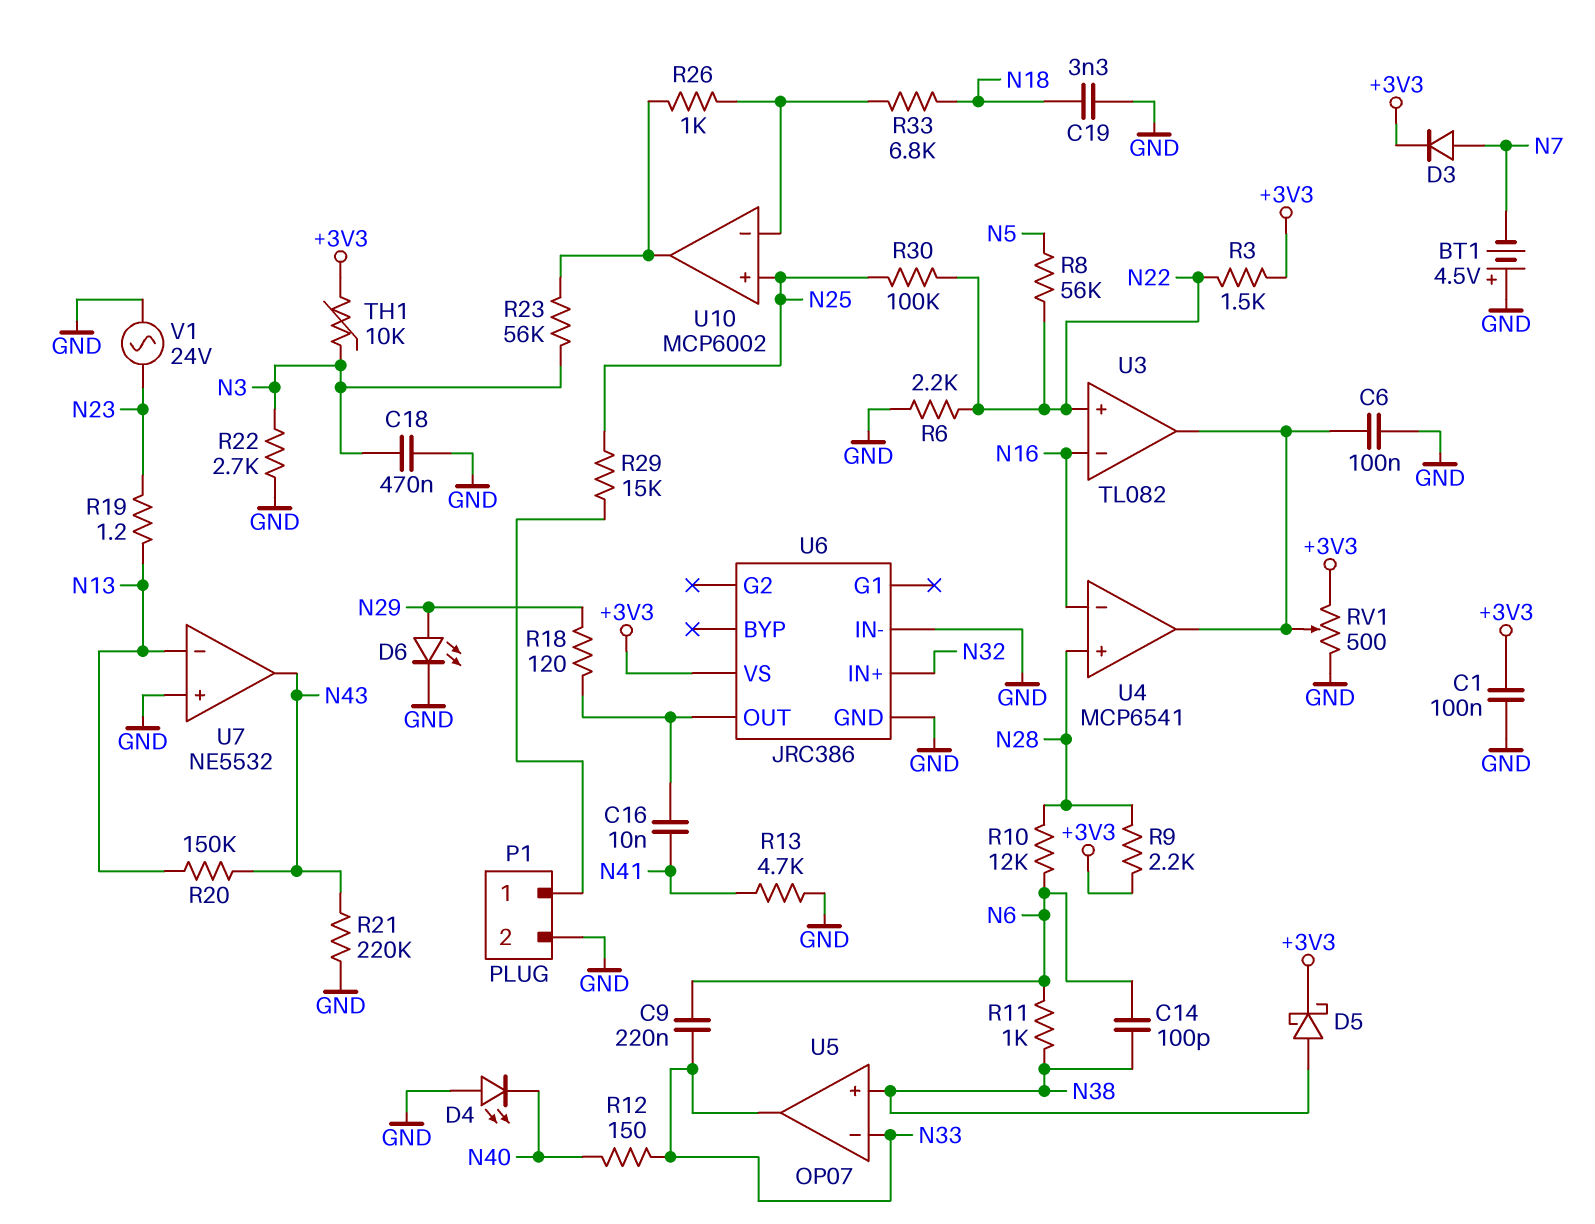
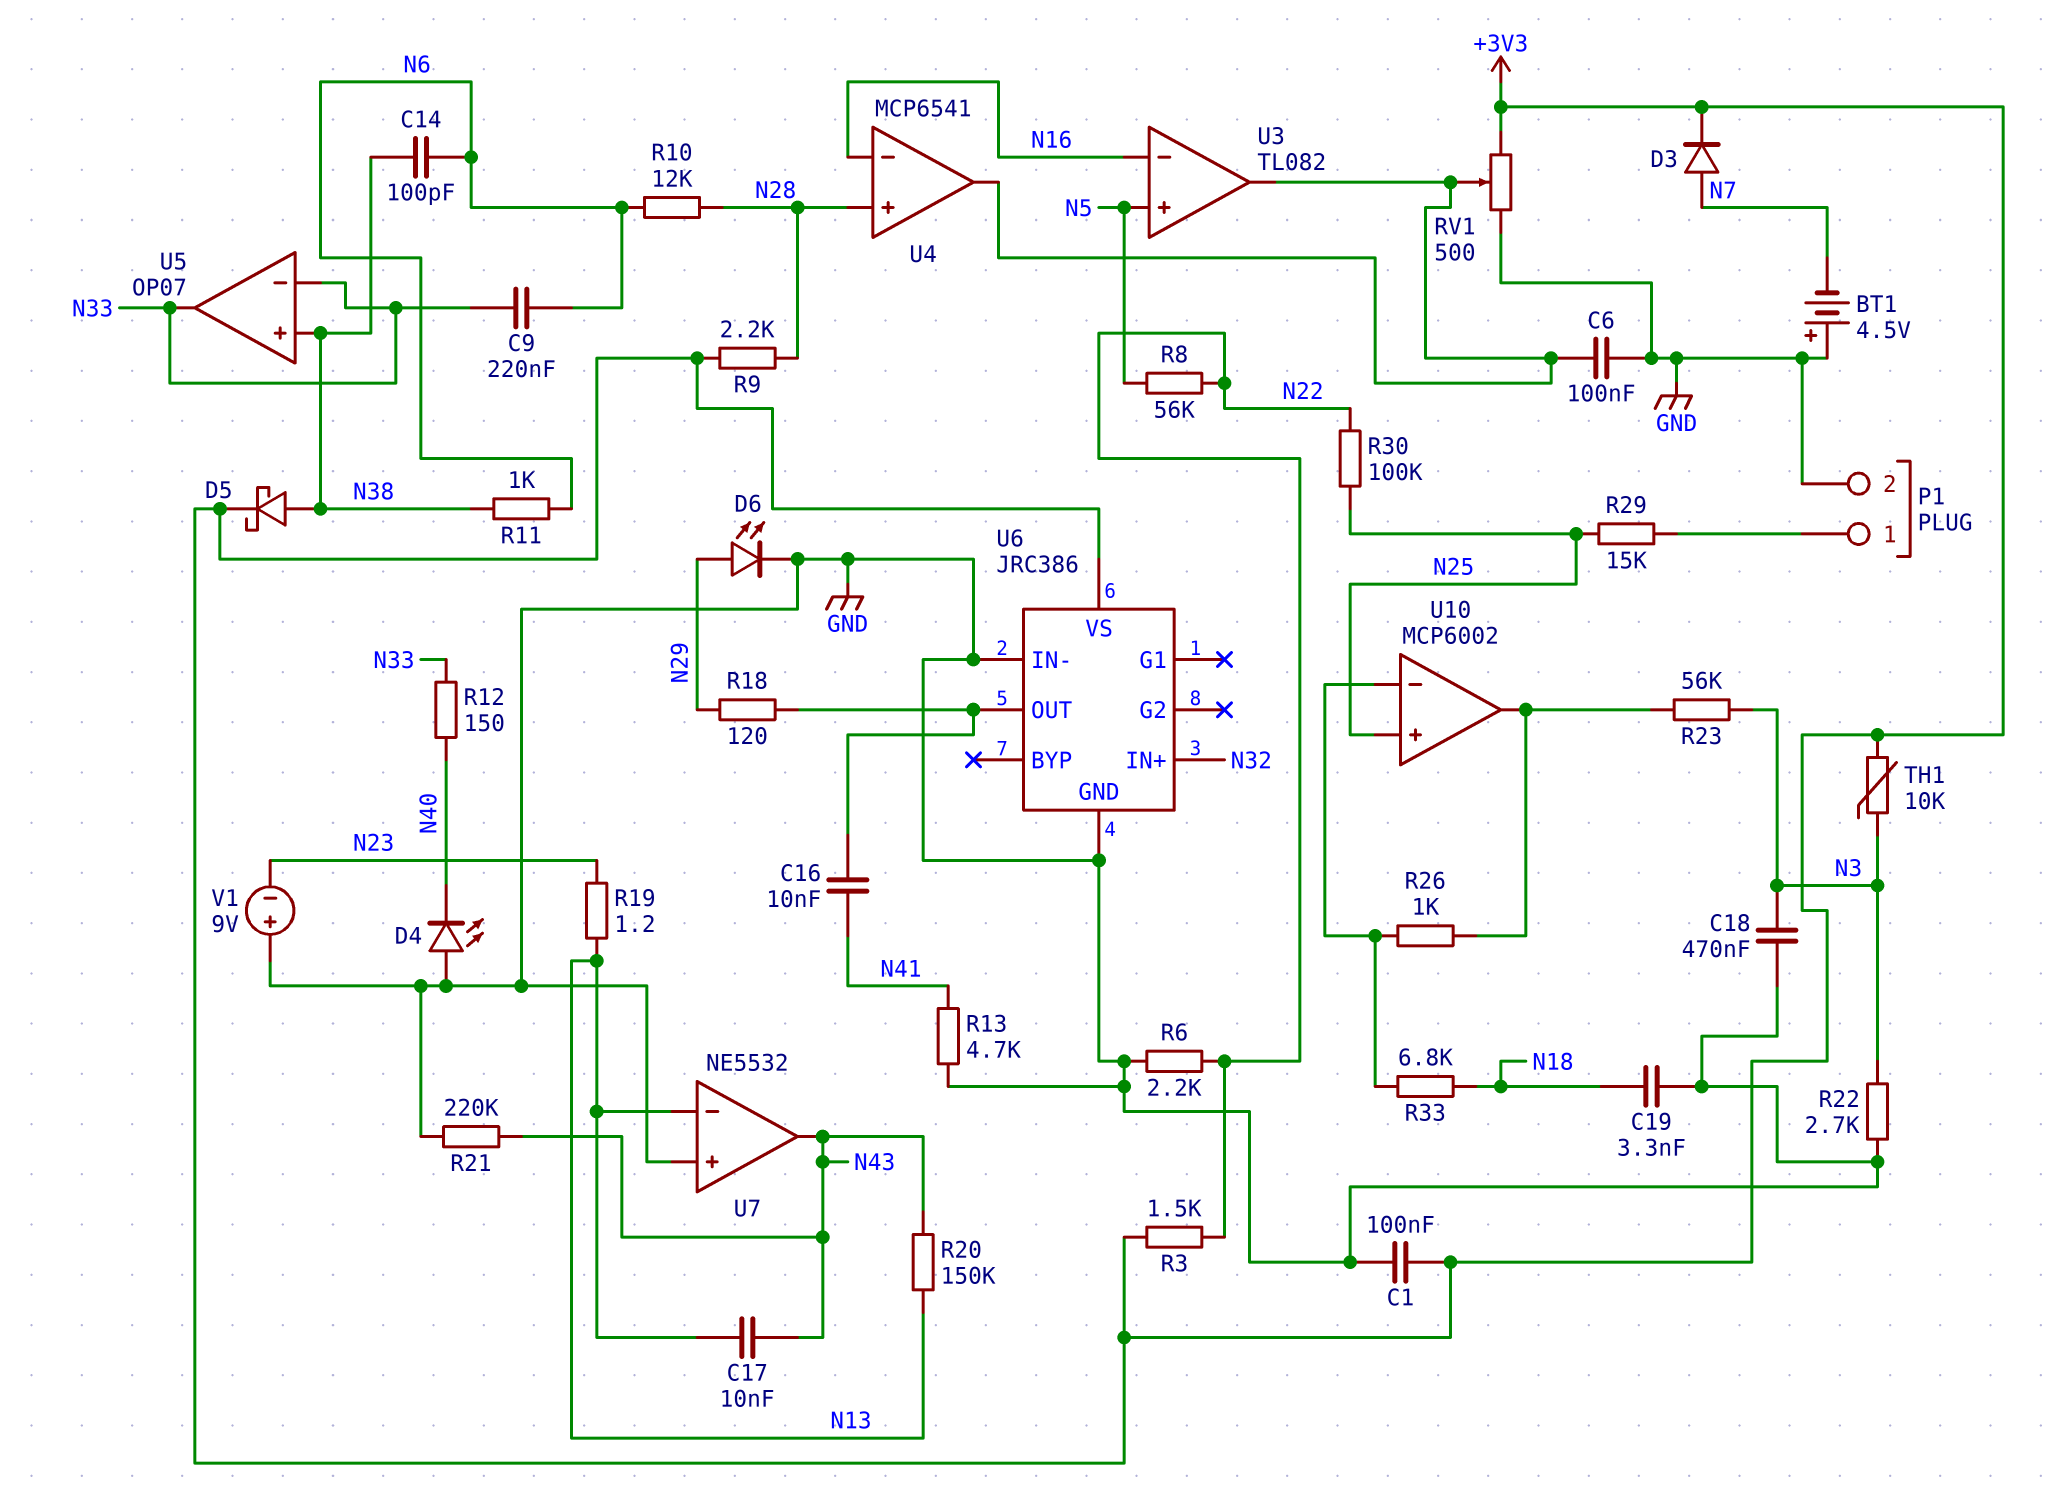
C17: none -> 10nF (N13, N43)
U3 pin in+: N22 -> N5
V1: AC 24V (GND, N23) -> 9V (plus GND, minus N23)

